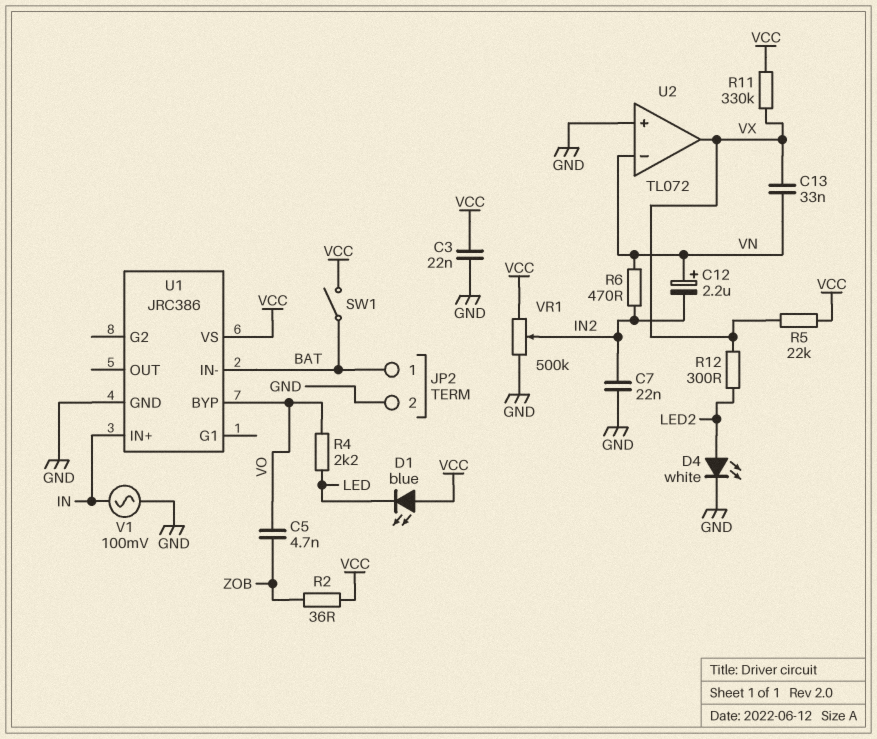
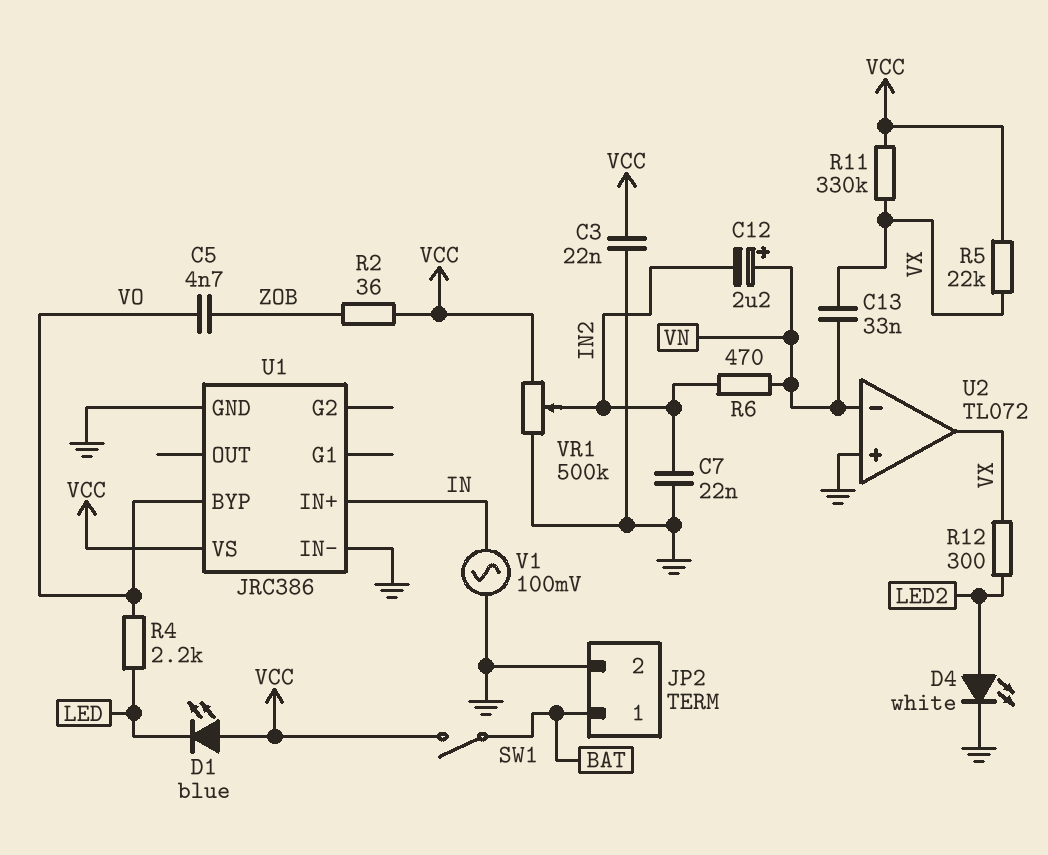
U1 pin IN-: BAT -> GND

